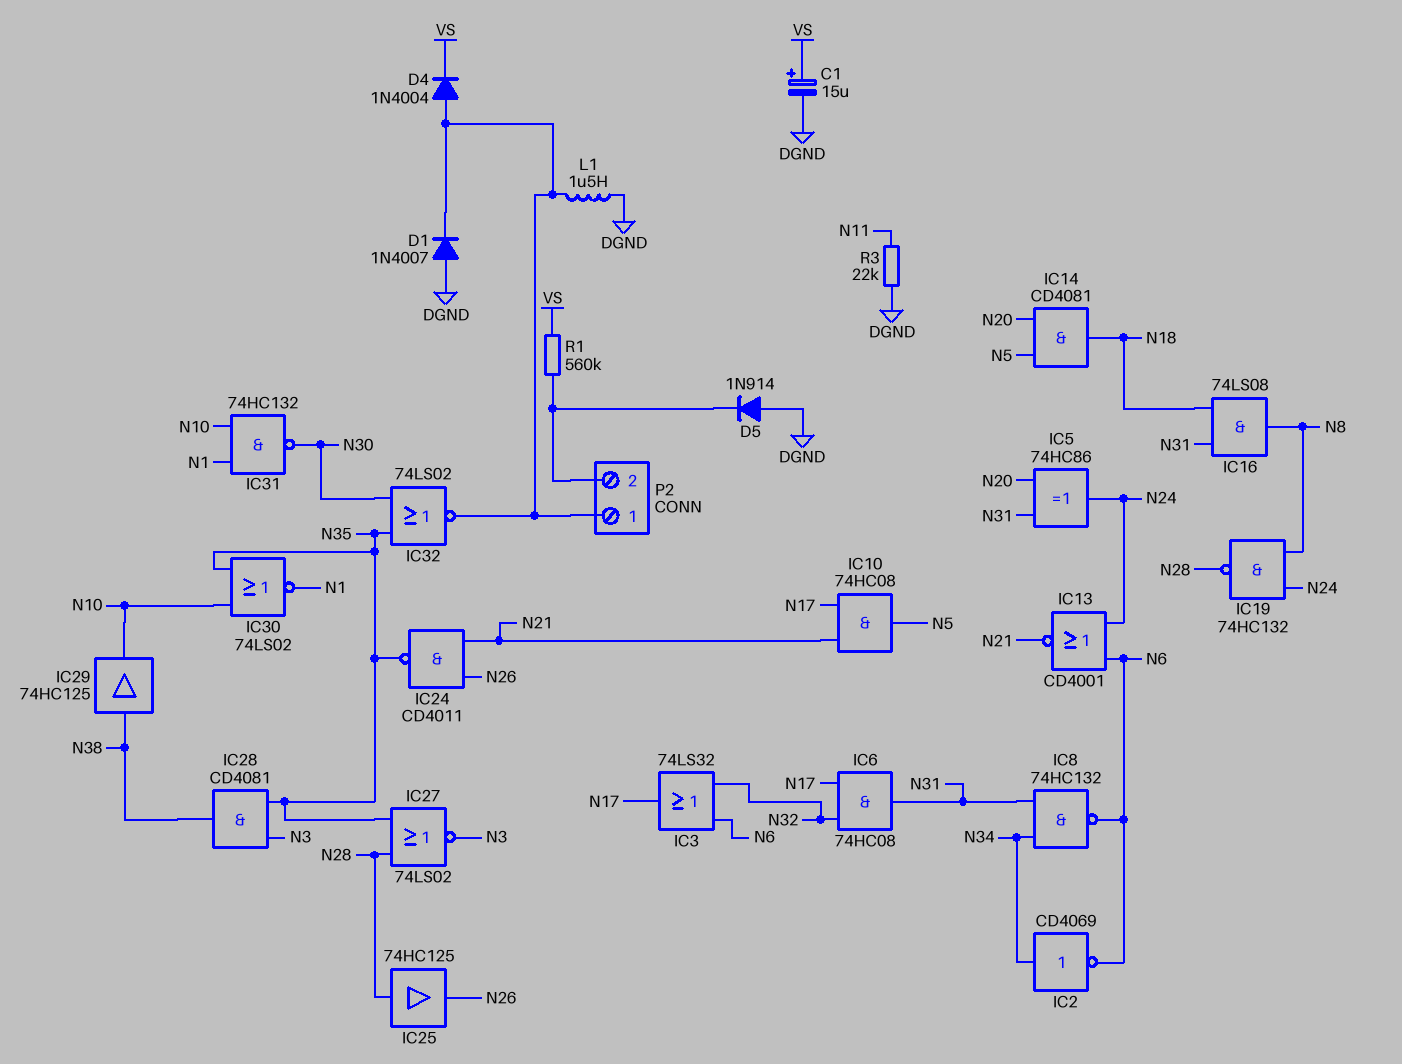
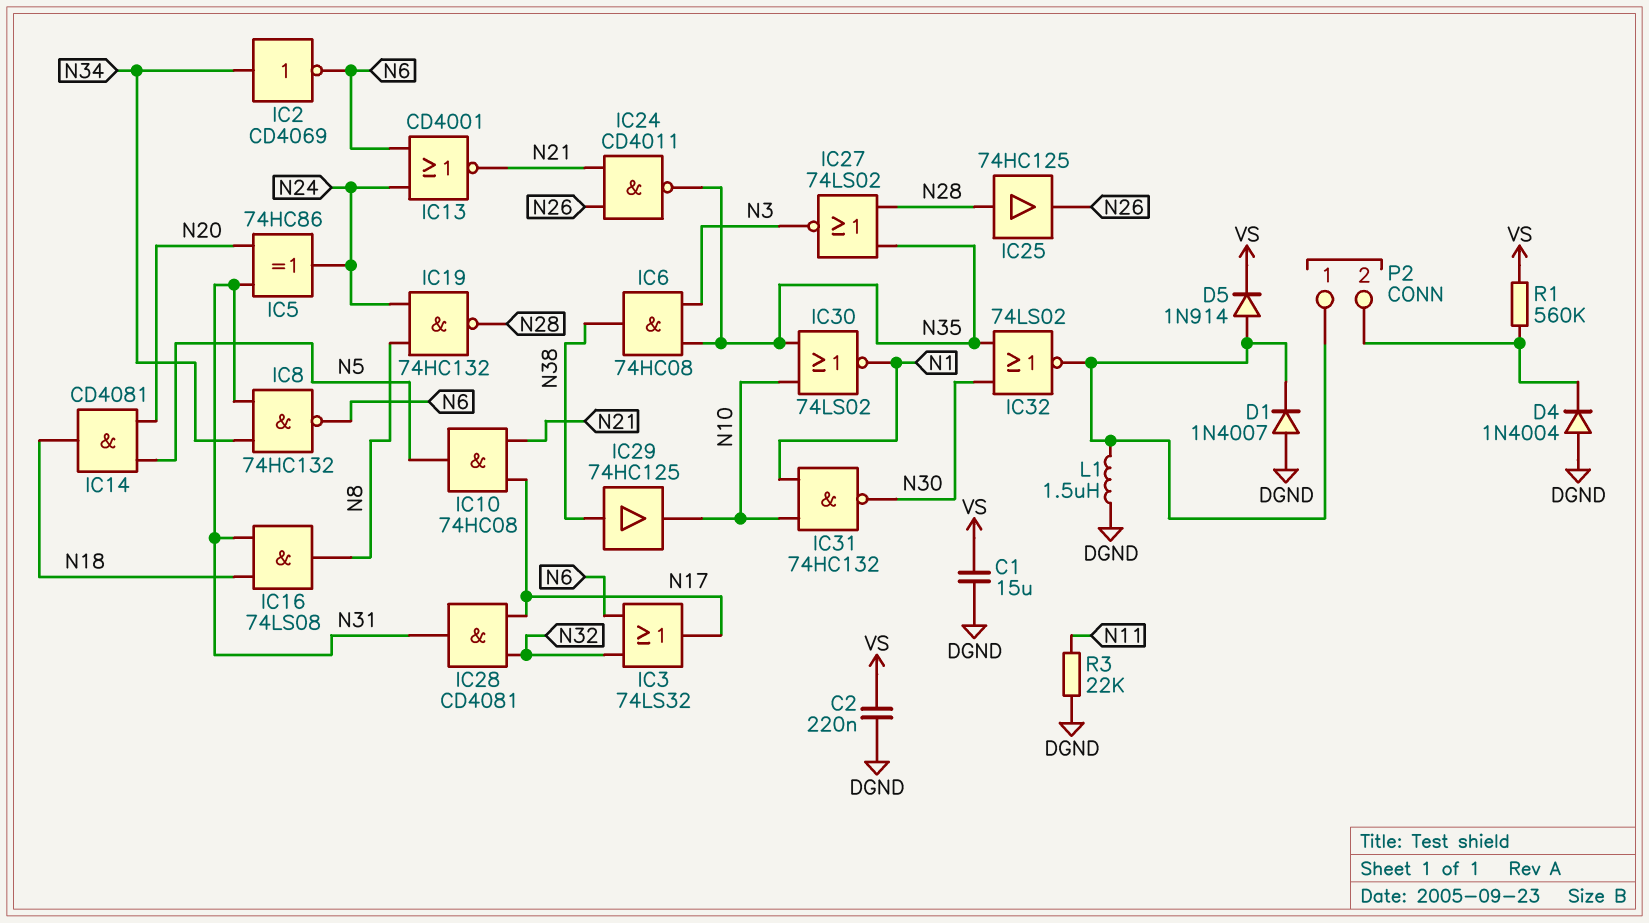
C1: 15uF (plus VS, minus DGND) -> 15uF (DGND, VS)
C2: none -> 220nF (DGND, VS)
D4: diode 1N4004 (A P2/1, K VS) -> diode 1N4004 (A DGND, K P2/2)
D5: diode 1N914 (A DGND, K P2/2) -> diode 1N914 (A P2/1, K VS)
IC6: AND 74HC08 (in N17, in N32, out N31) -> AND 74HC08 (in N3, in N35, out N38)
IC28: AND CD4081 (in N3, in N35, out N38) -> AND CD4081 (in N17, in N32, out N31)

